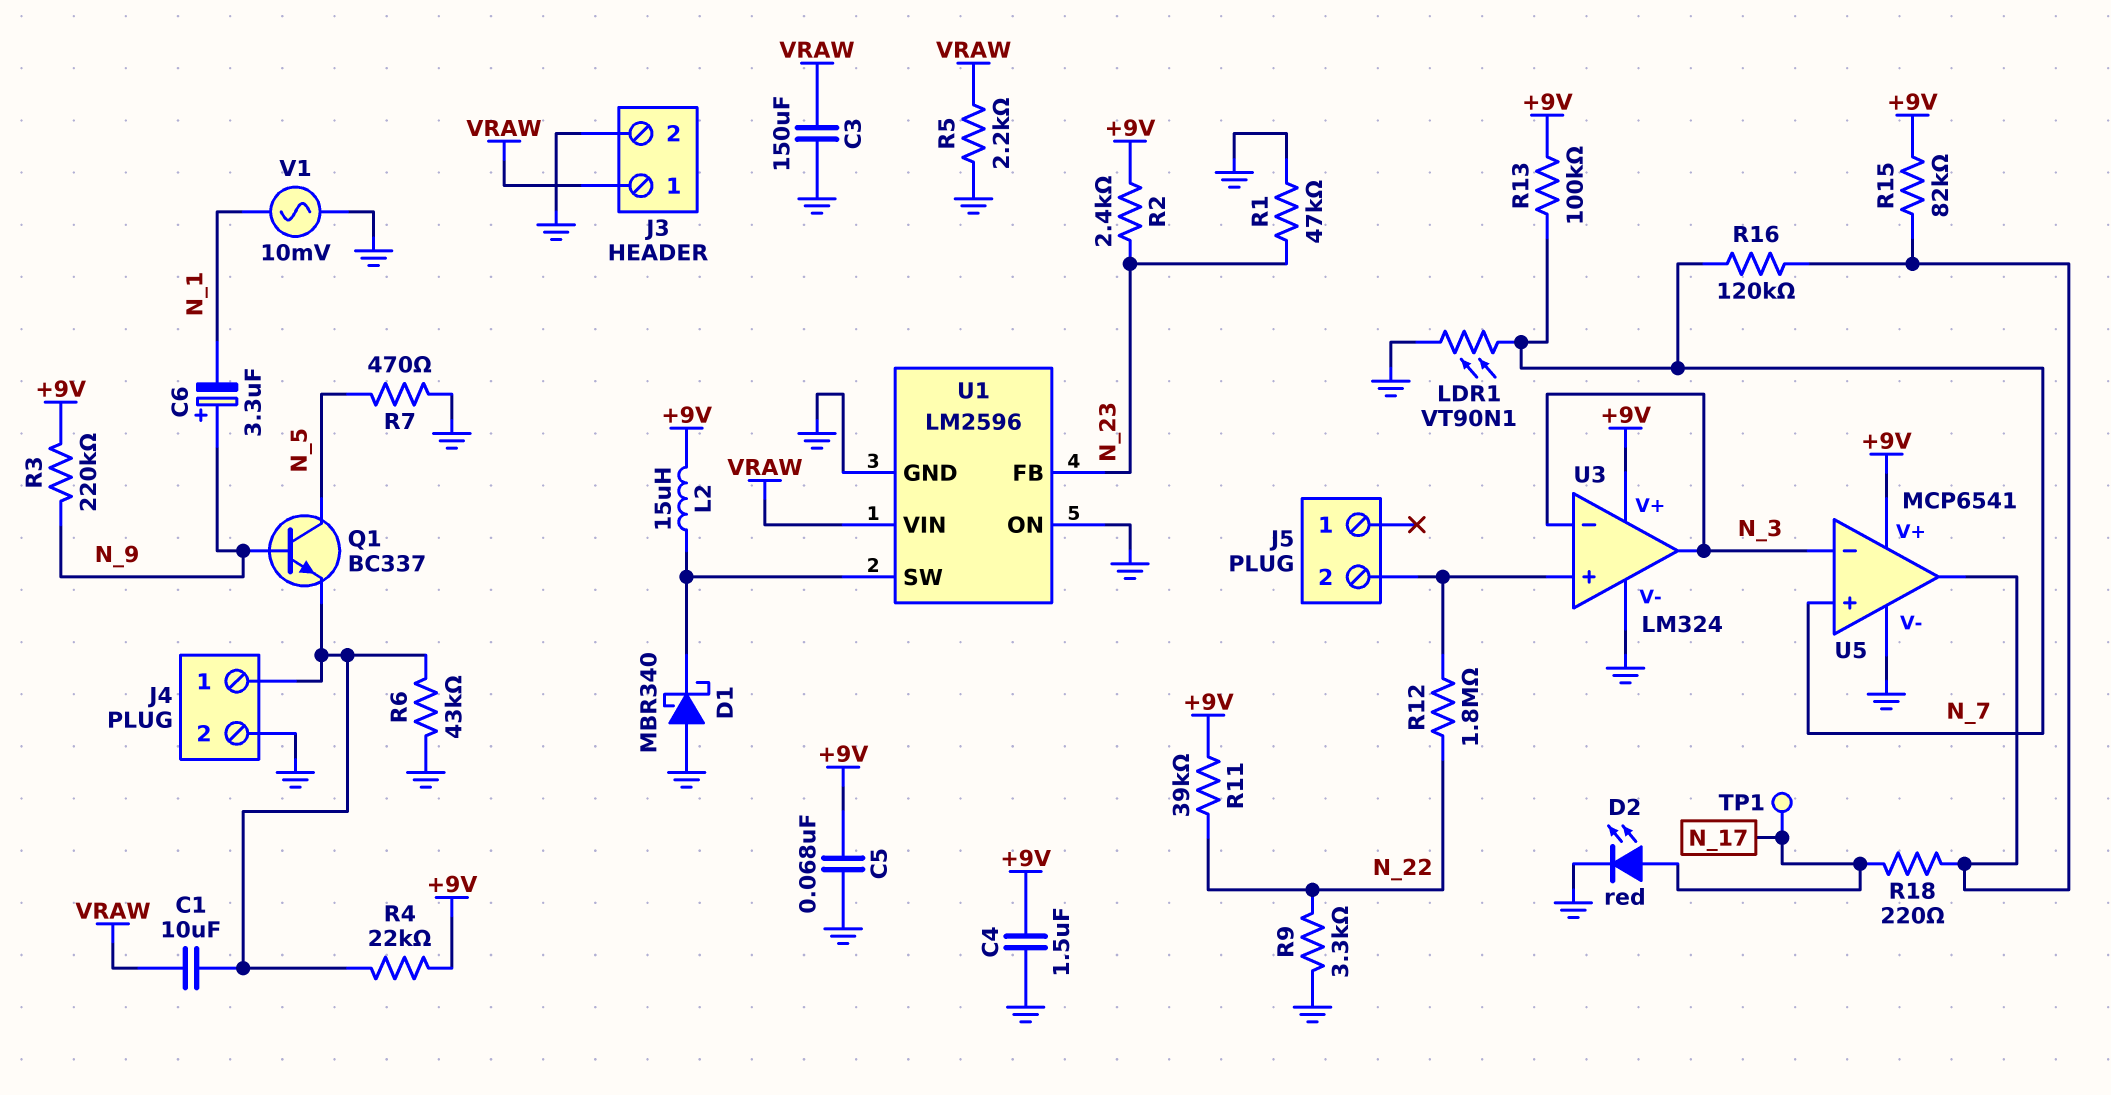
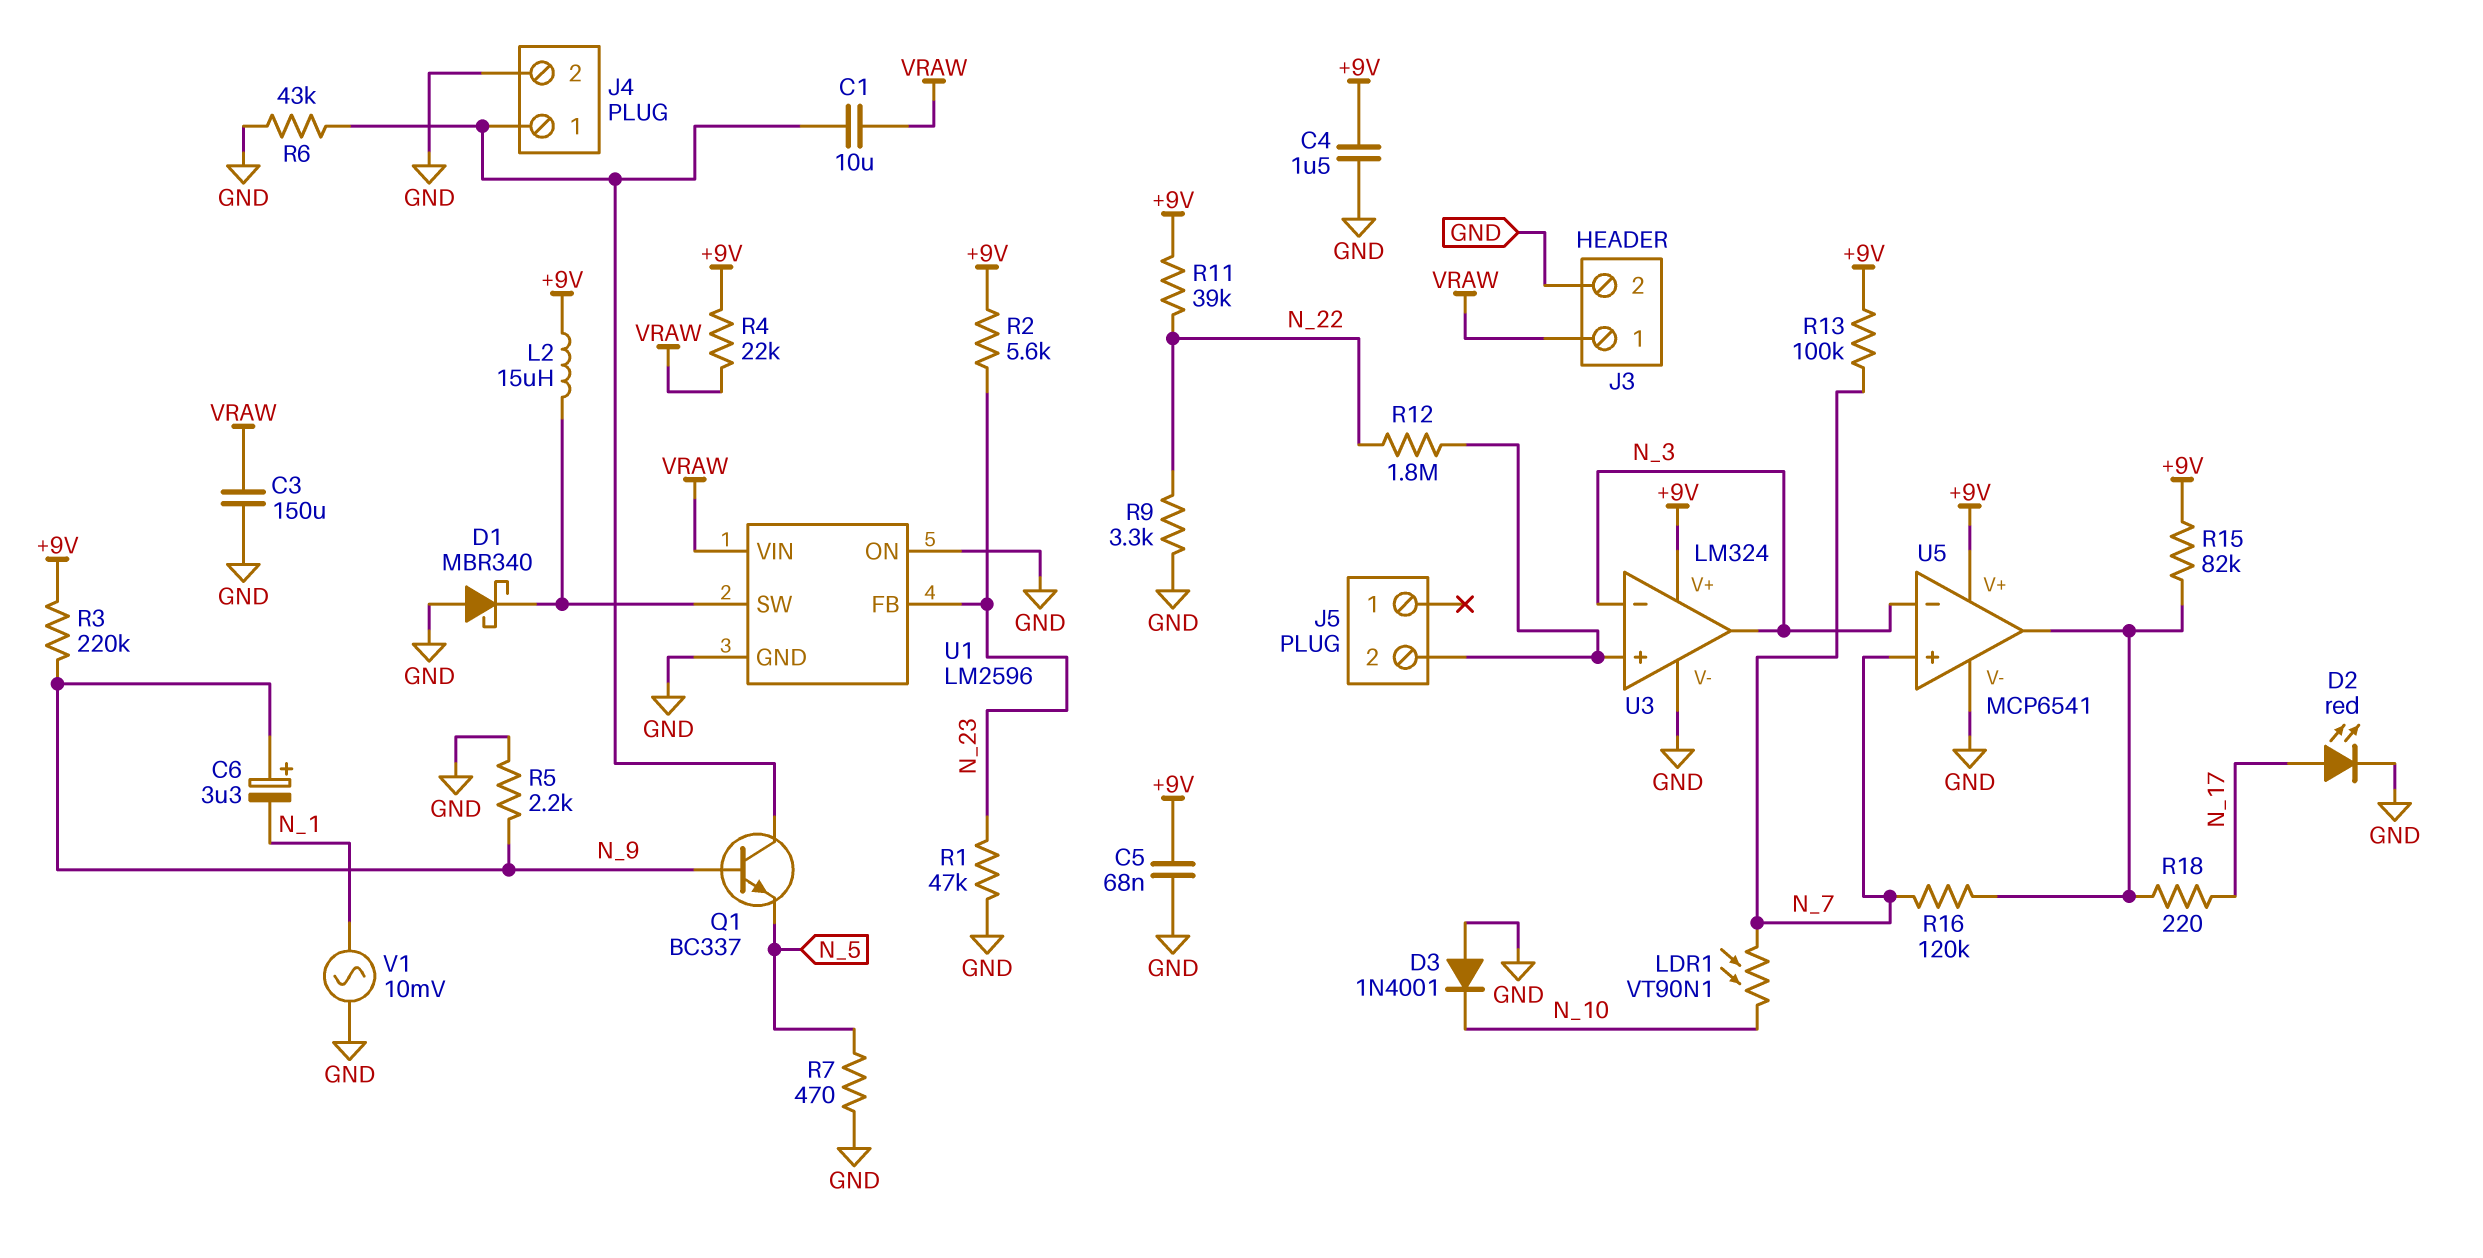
D3: none -> diode 1N4001 (A GND, K N_10)
LDR1: VT90N1 (GND, N_7) -> VT90N1 (N_7, N_10)
Q1: NPN BC337 (B N_9, C N_5, E J4/1) -> NPN BC337 (B N_9, C J4/1, E N_5)
R2: 2.4k (+9V, N_23) -> 5.6k (+9V, N_23)
R4: 22k (+9V, J4/1) -> 22k (+9V, VRAW)
R5: 2.2k (GND, VRAW) -> 2.2k (GND, N_9)
TP1: test point (N_17) -> none

